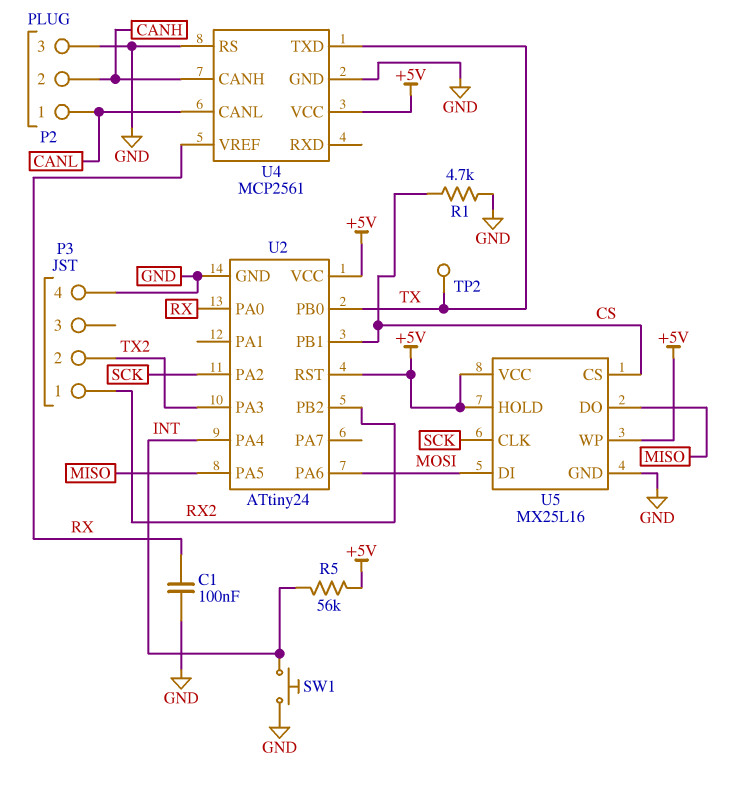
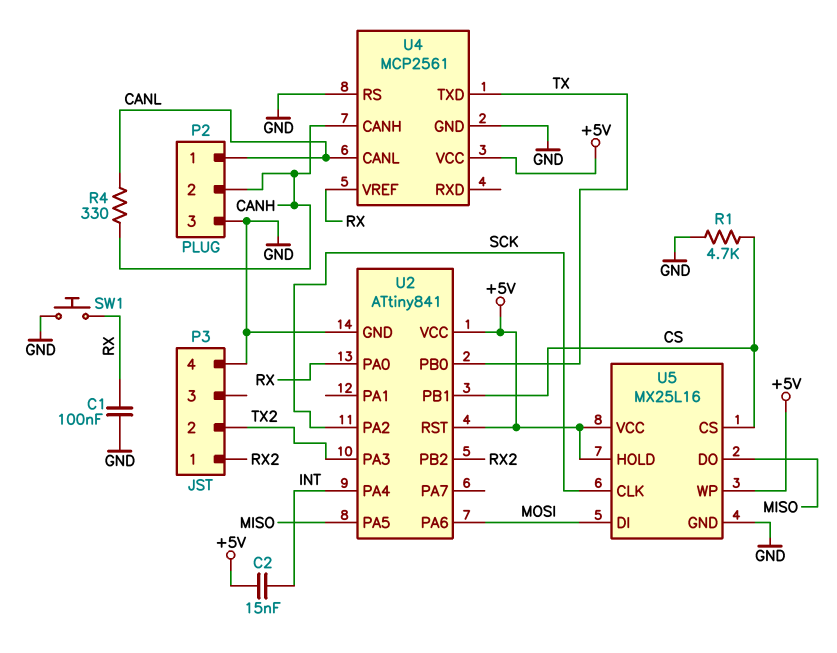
C2: none -> 15nF (+5V, INT)
R4: none -> 330 (CANH, CANL)
R5: 56k (+5V, INT) -> none
SW1: button (GND, INT) -> button (GND, RX)
TP2: test point (TX) -> none
U2: ATtiny24 -> ATtiny841

